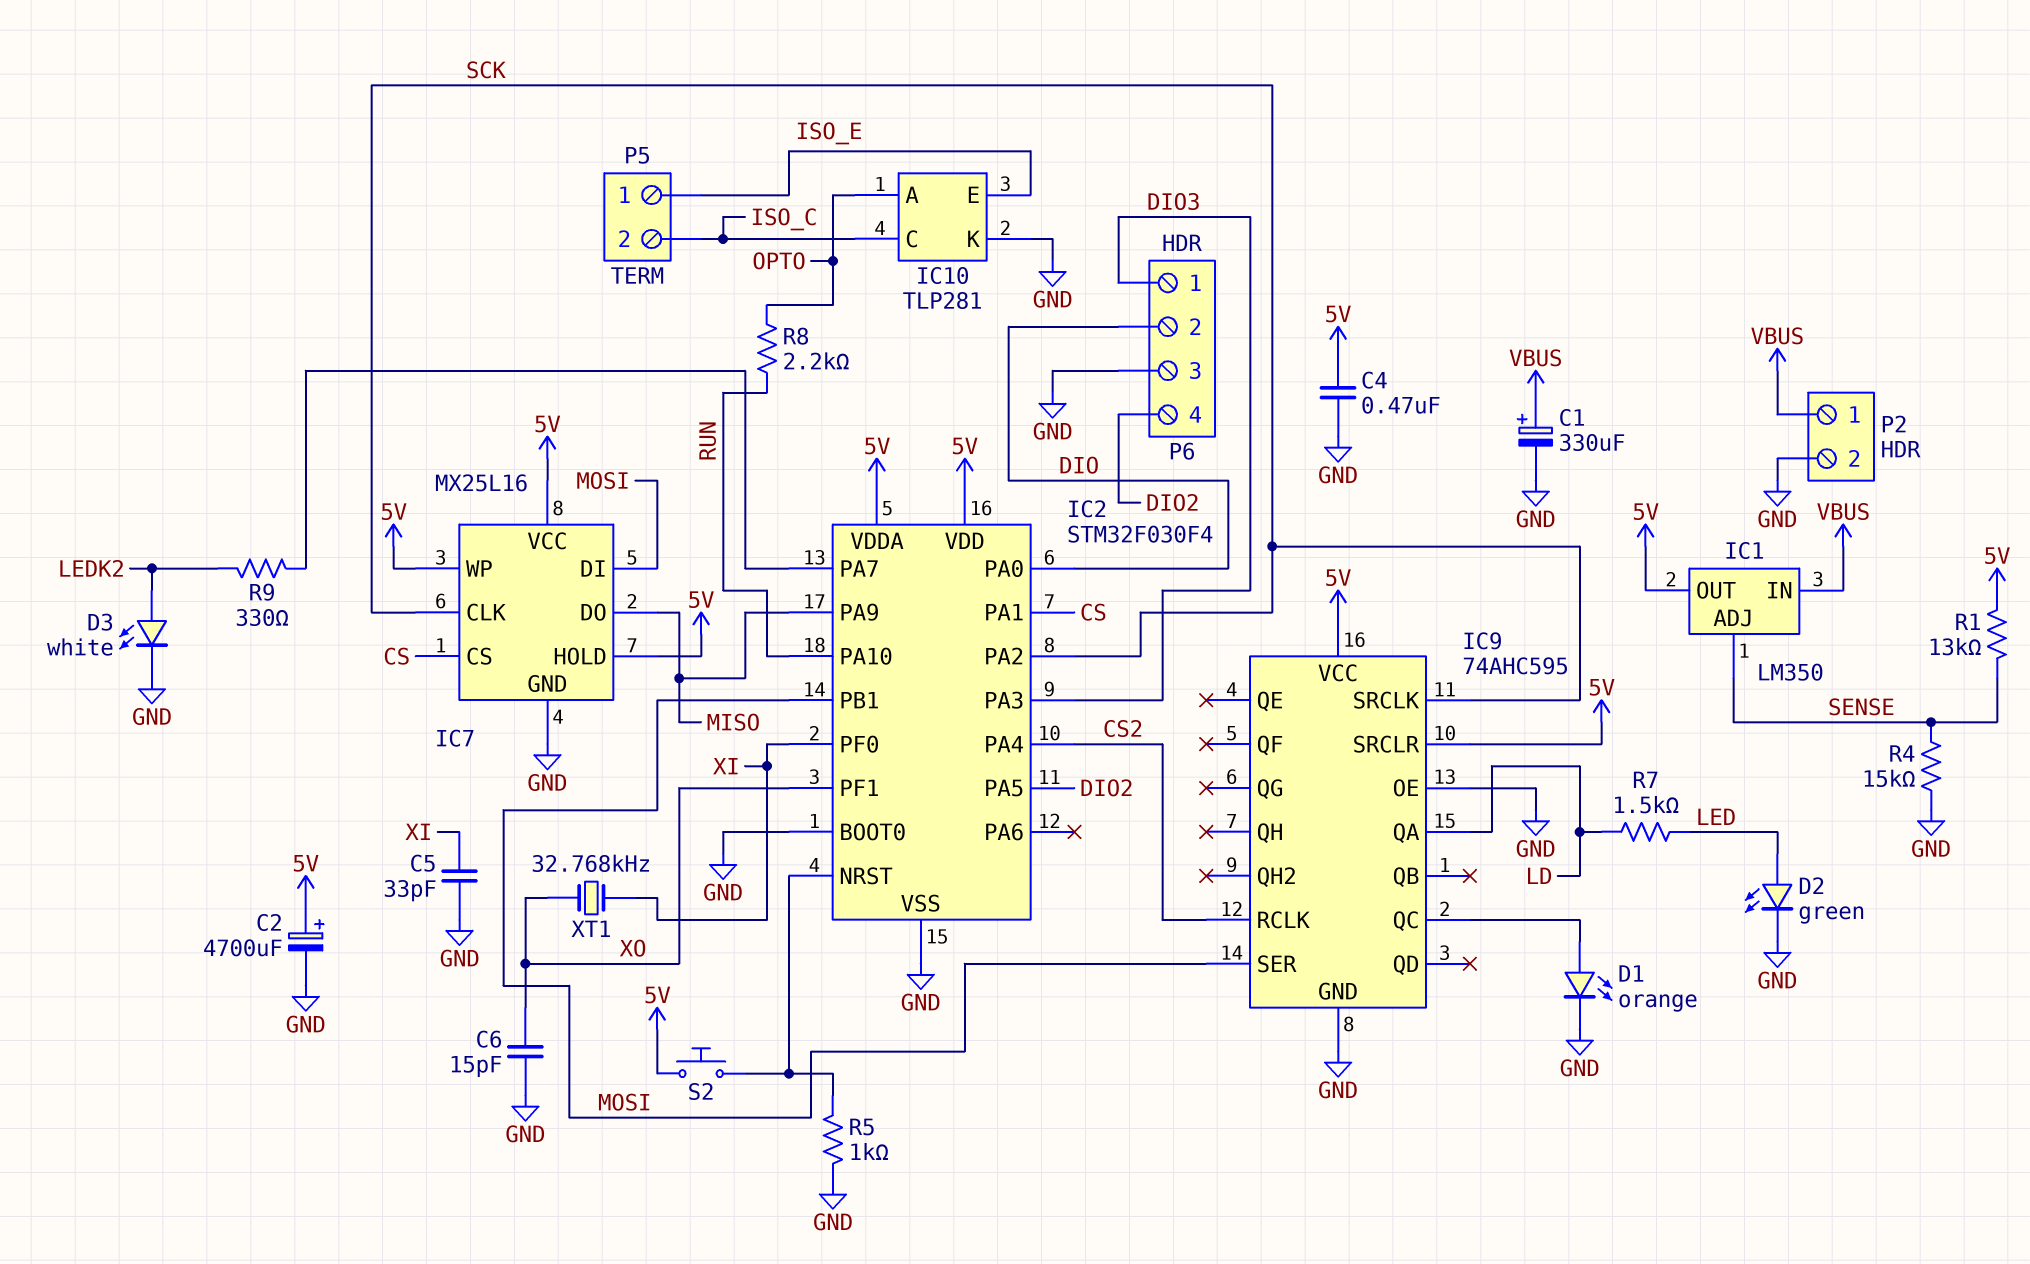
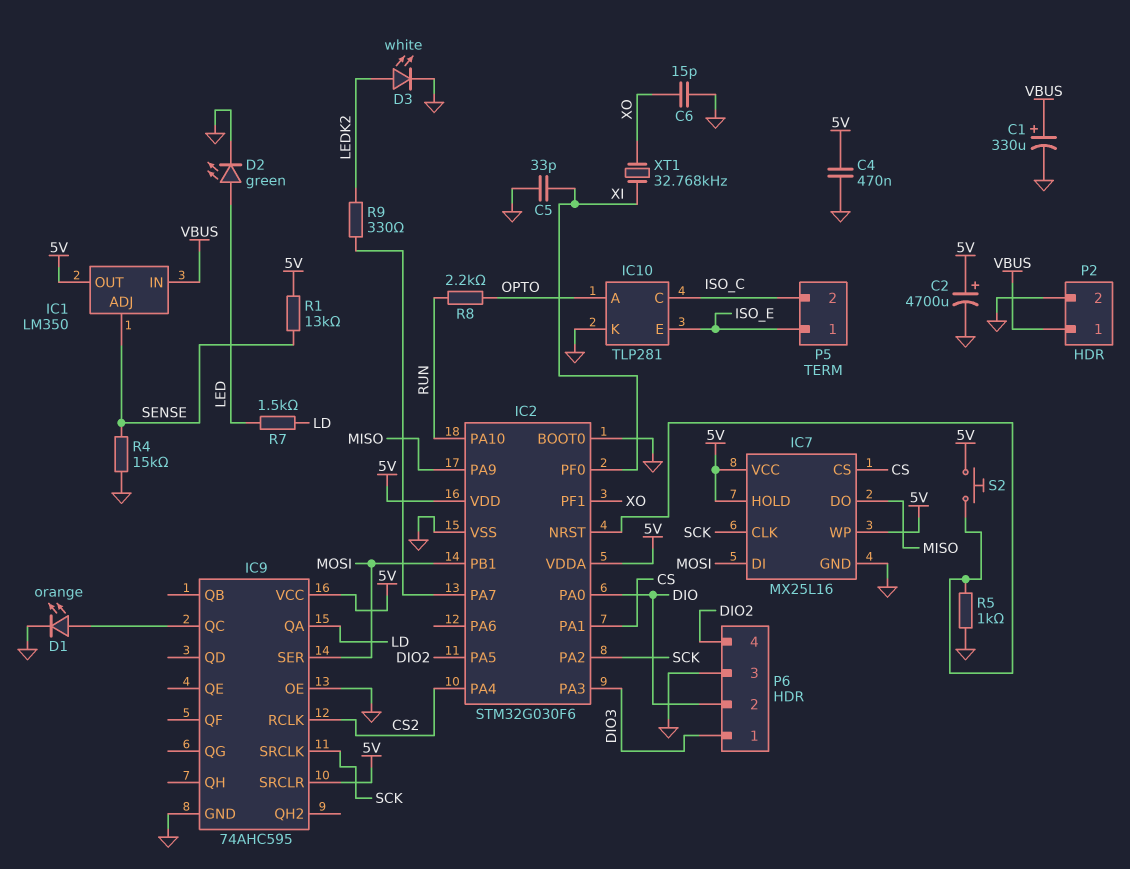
IC2: STM32F030F4 -> STM32G030F6

